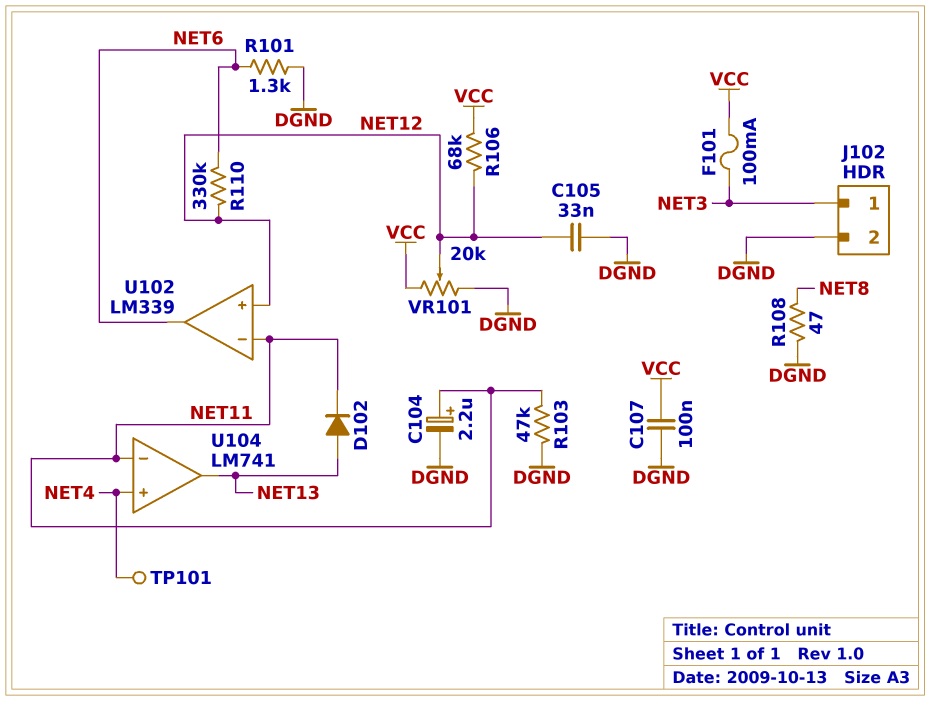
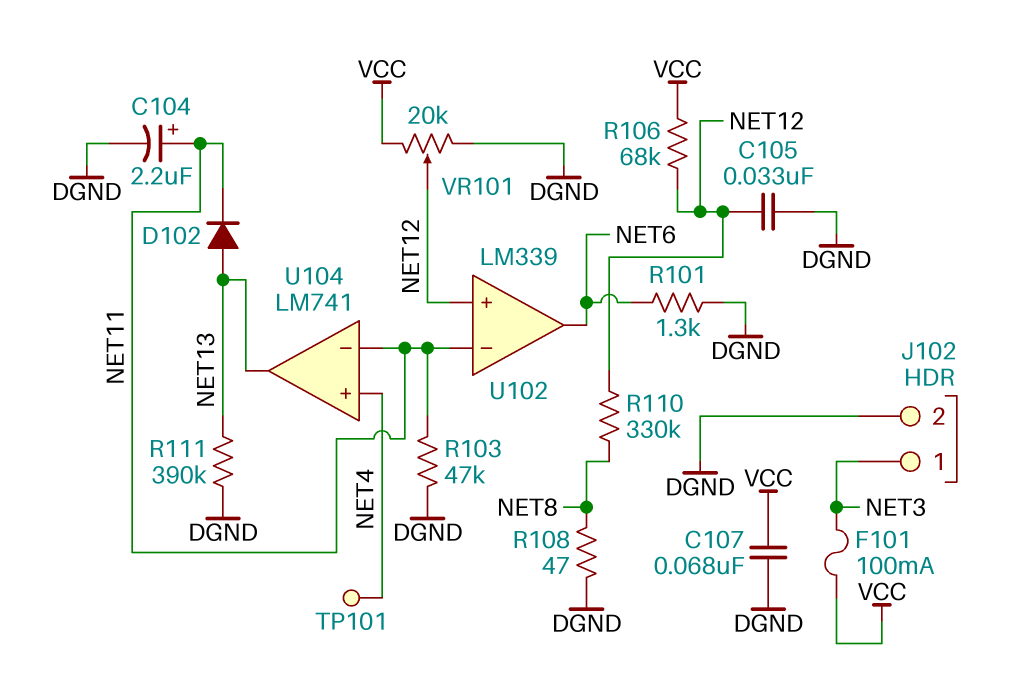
C107: 100nF (DGND, VCC) -> 68nF (DGND, VCC)
R110: 330k (NET6, NET12) -> 330k (NET8, NET12)
R111: none -> 390k (DGND, NET13)

